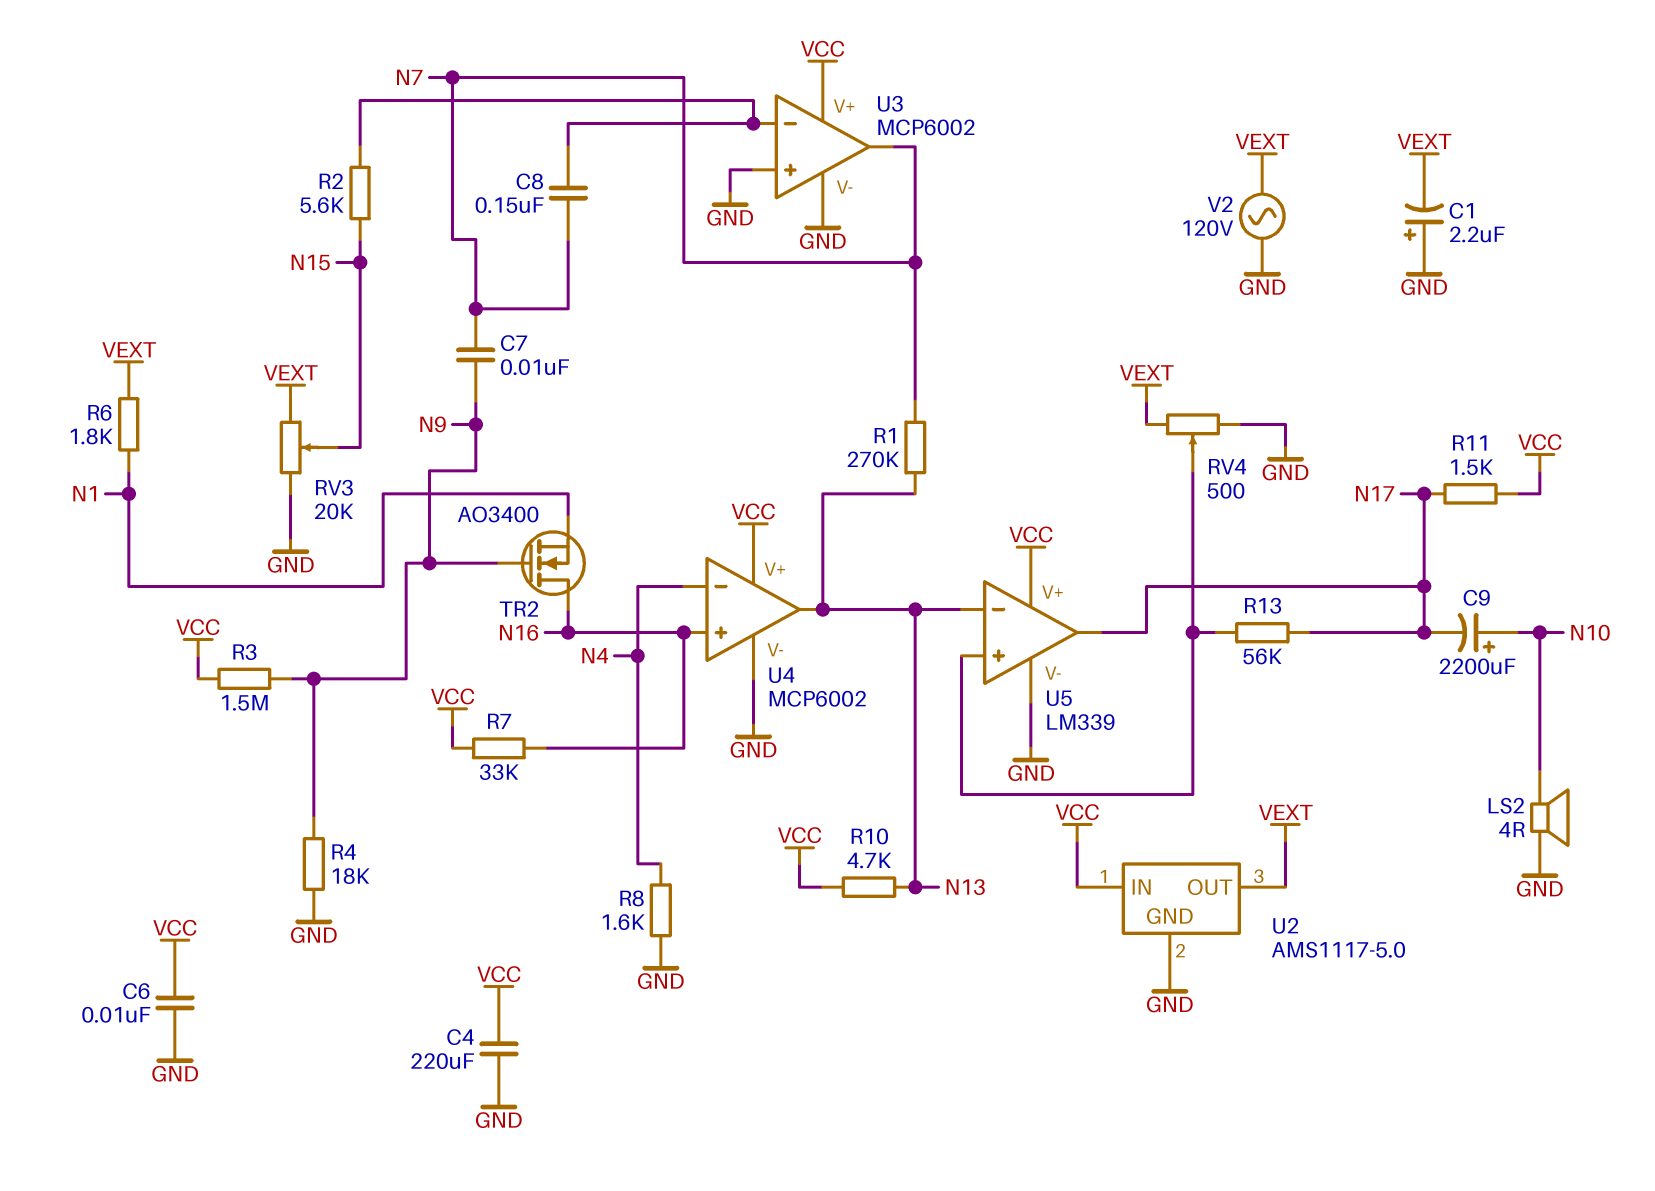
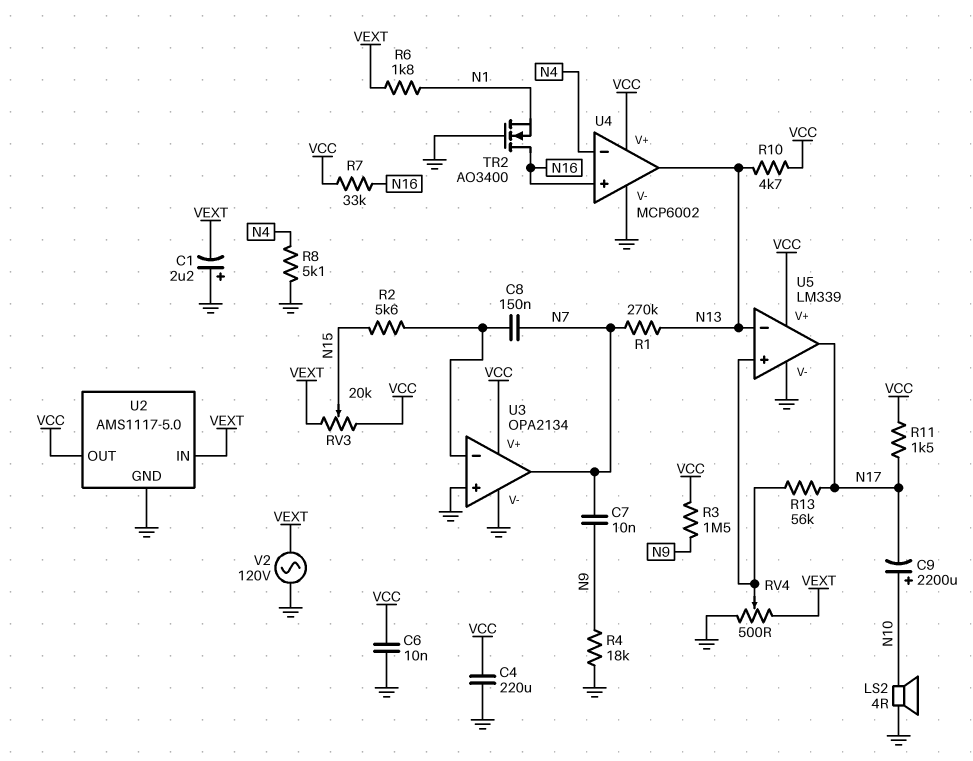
R8: 1.6k (GND, N4) -> 5.1k (GND, N4)
RV3: 20k (GND, VEXT, wiper N15) -> 20k (VCC, VEXT, wiper N15)
TR2: NMOS AO3400 (G N9, D N16, S N1) -> NMOS AO3400 (G GND, D N16, S N1)
U2 pin IN: VCC -> VEXT
U2 pin OUT: VEXT -> VCC
U3: MCP6002 -> OPA2134

